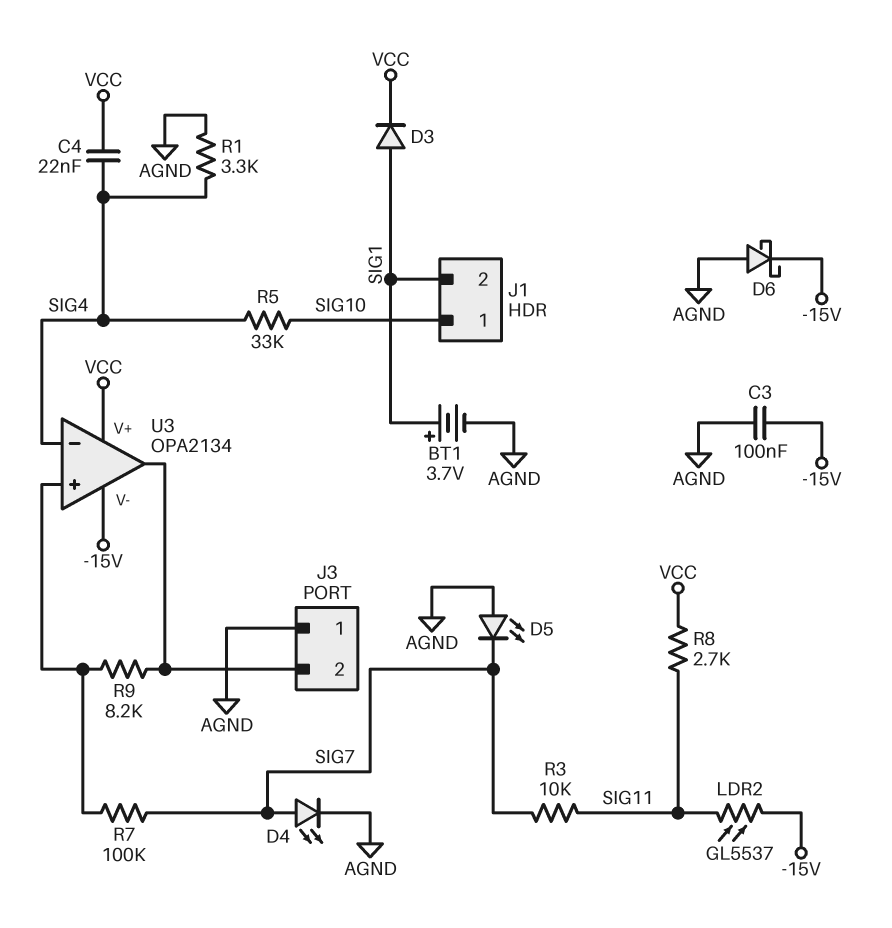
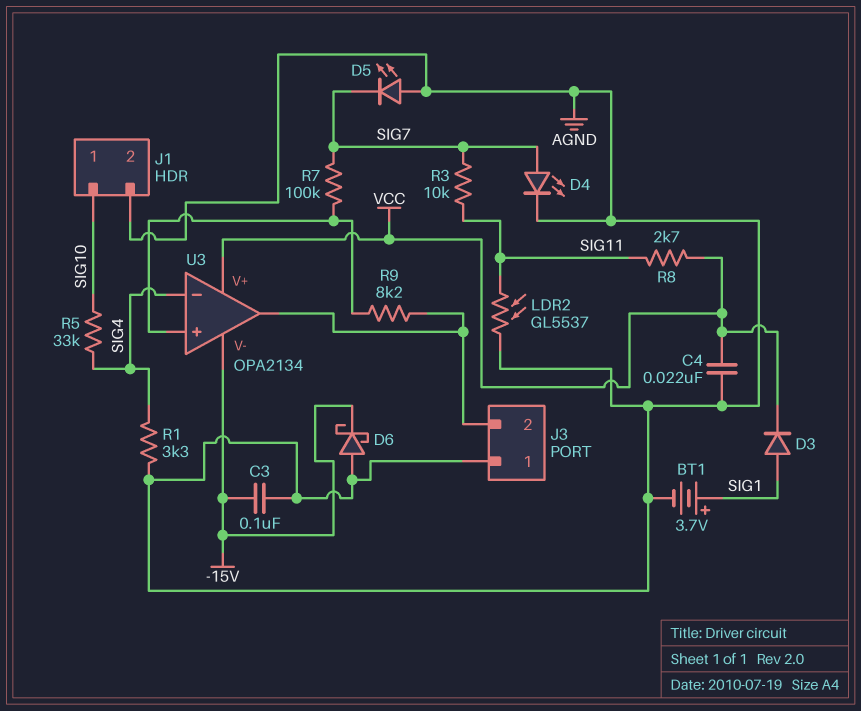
C4: 22nF (SIG4, VCC) -> 22nF (AGND, VCC)
J1 pin 2: SIG1 -> AGND
LDR2: GL5537 (-15V, SIG11) -> GL5537 (AGND, SIG11)

